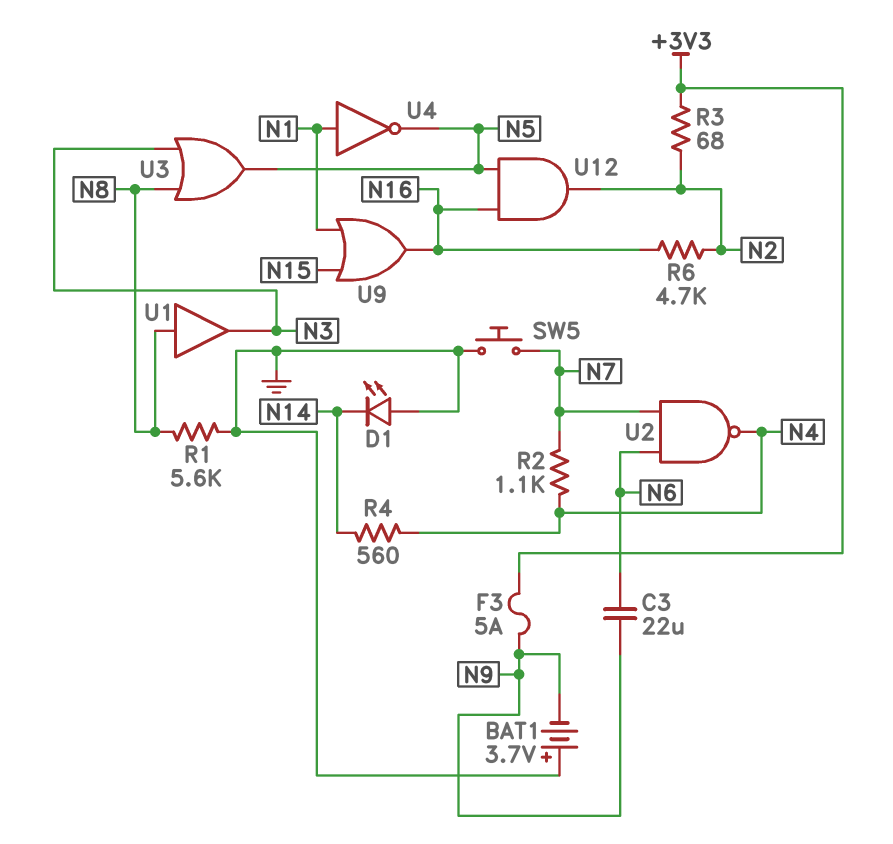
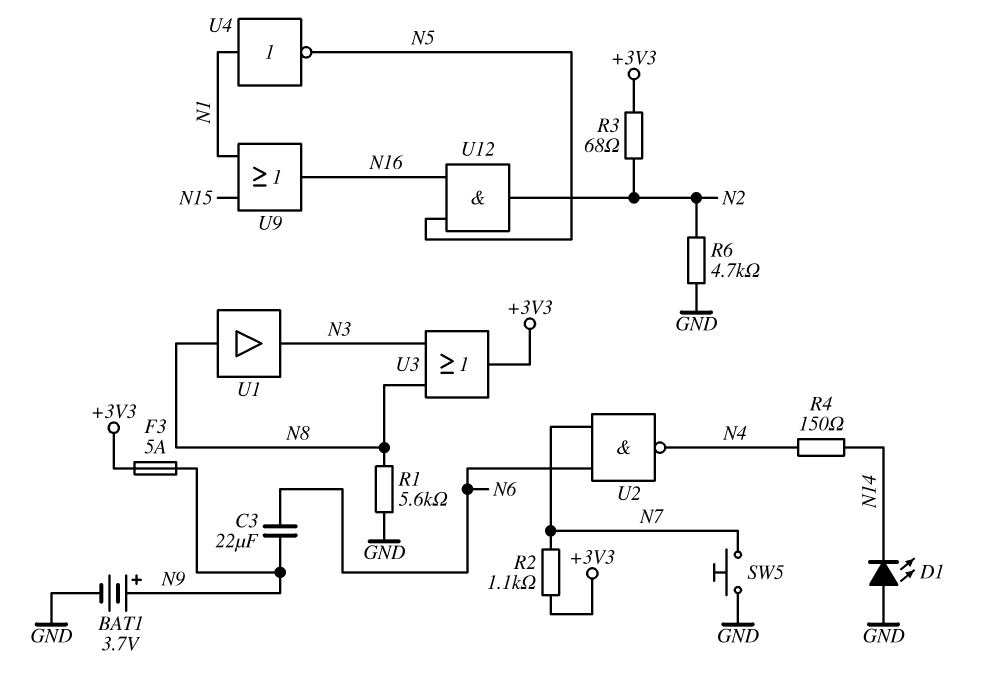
BAT1: 3.7V (plus GND, minus N9) -> 3.7V (plus N9, minus GND)
R2: 1.1k (N4, N7) -> 1.1k (+3V3, N7)
R4: 560 (N4, N14) -> 150 (N4, N14)
R6: 4.7k (N2, N16) -> 4.7k (GND, N2)
U3: OR (in N3, in N8, out N5) -> OR (in N3, in N8, out +3V3)

